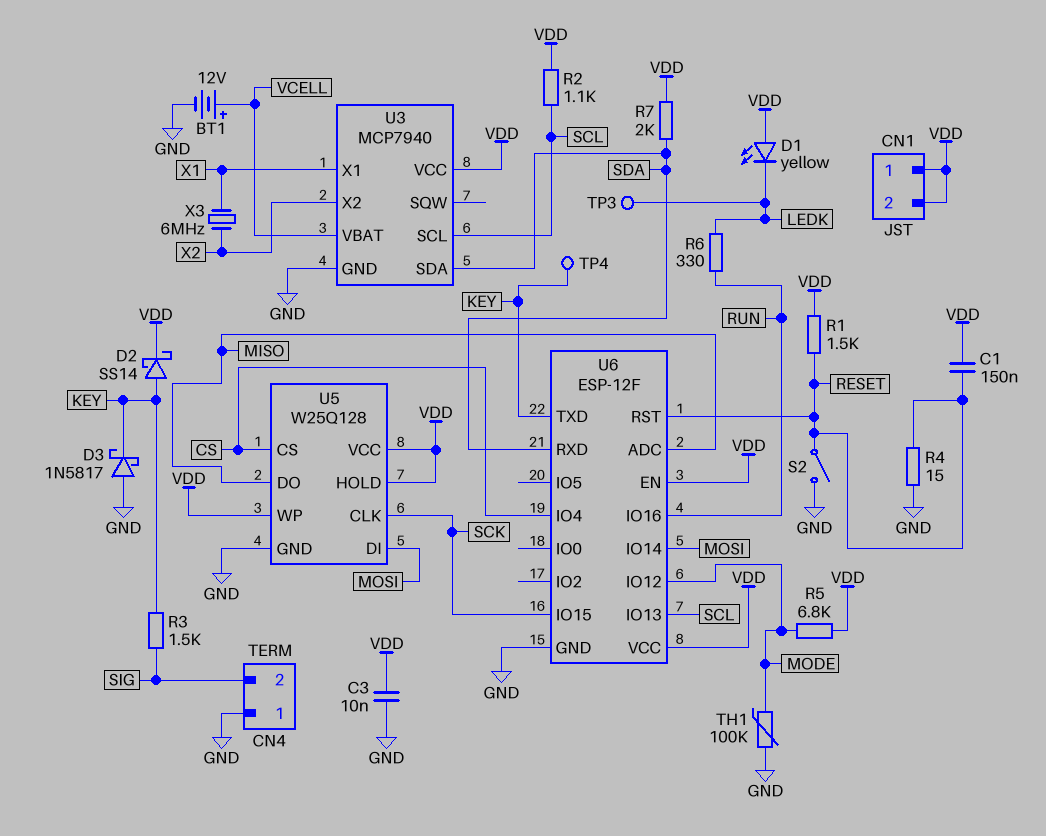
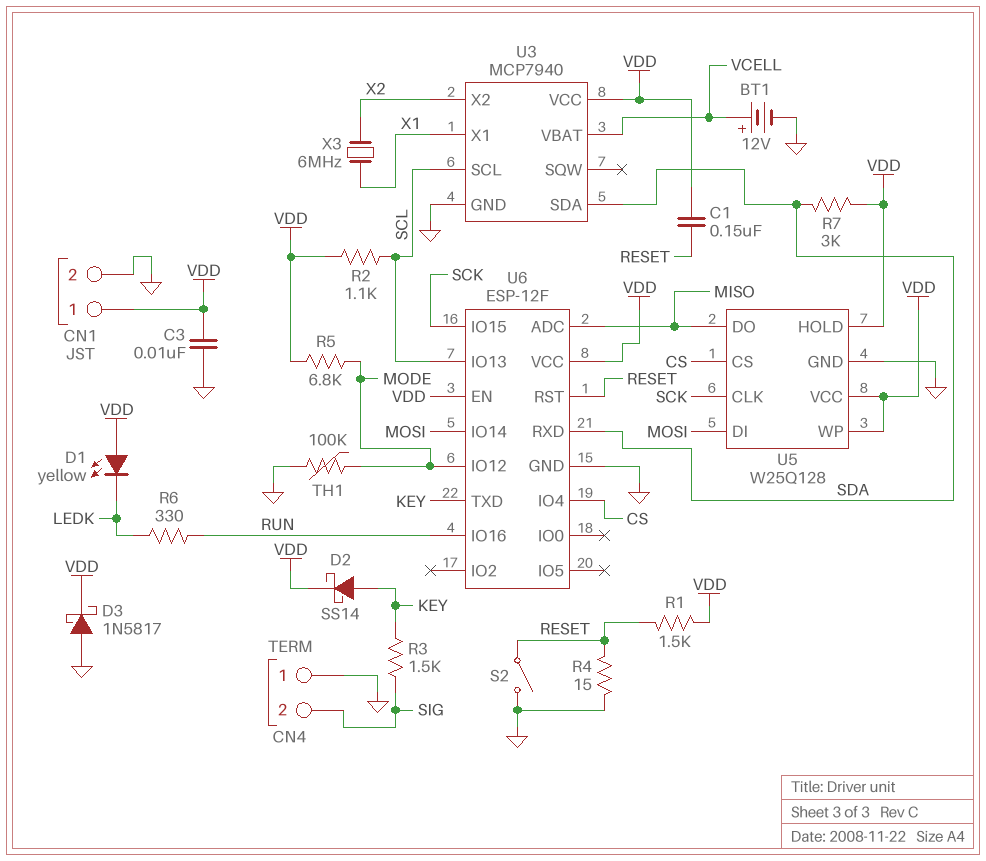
CN1 pin 2: VDD -> GND
D3: schottky 1N5817 (A GND, K KEY) -> schottky 1N5817 (A GND, K VDD)
R7: 2k (SDA, VDD) -> 3k (SDA, VDD)
TP3: test point (LEDK) -> none
TP4: test point (KEY) -> none

